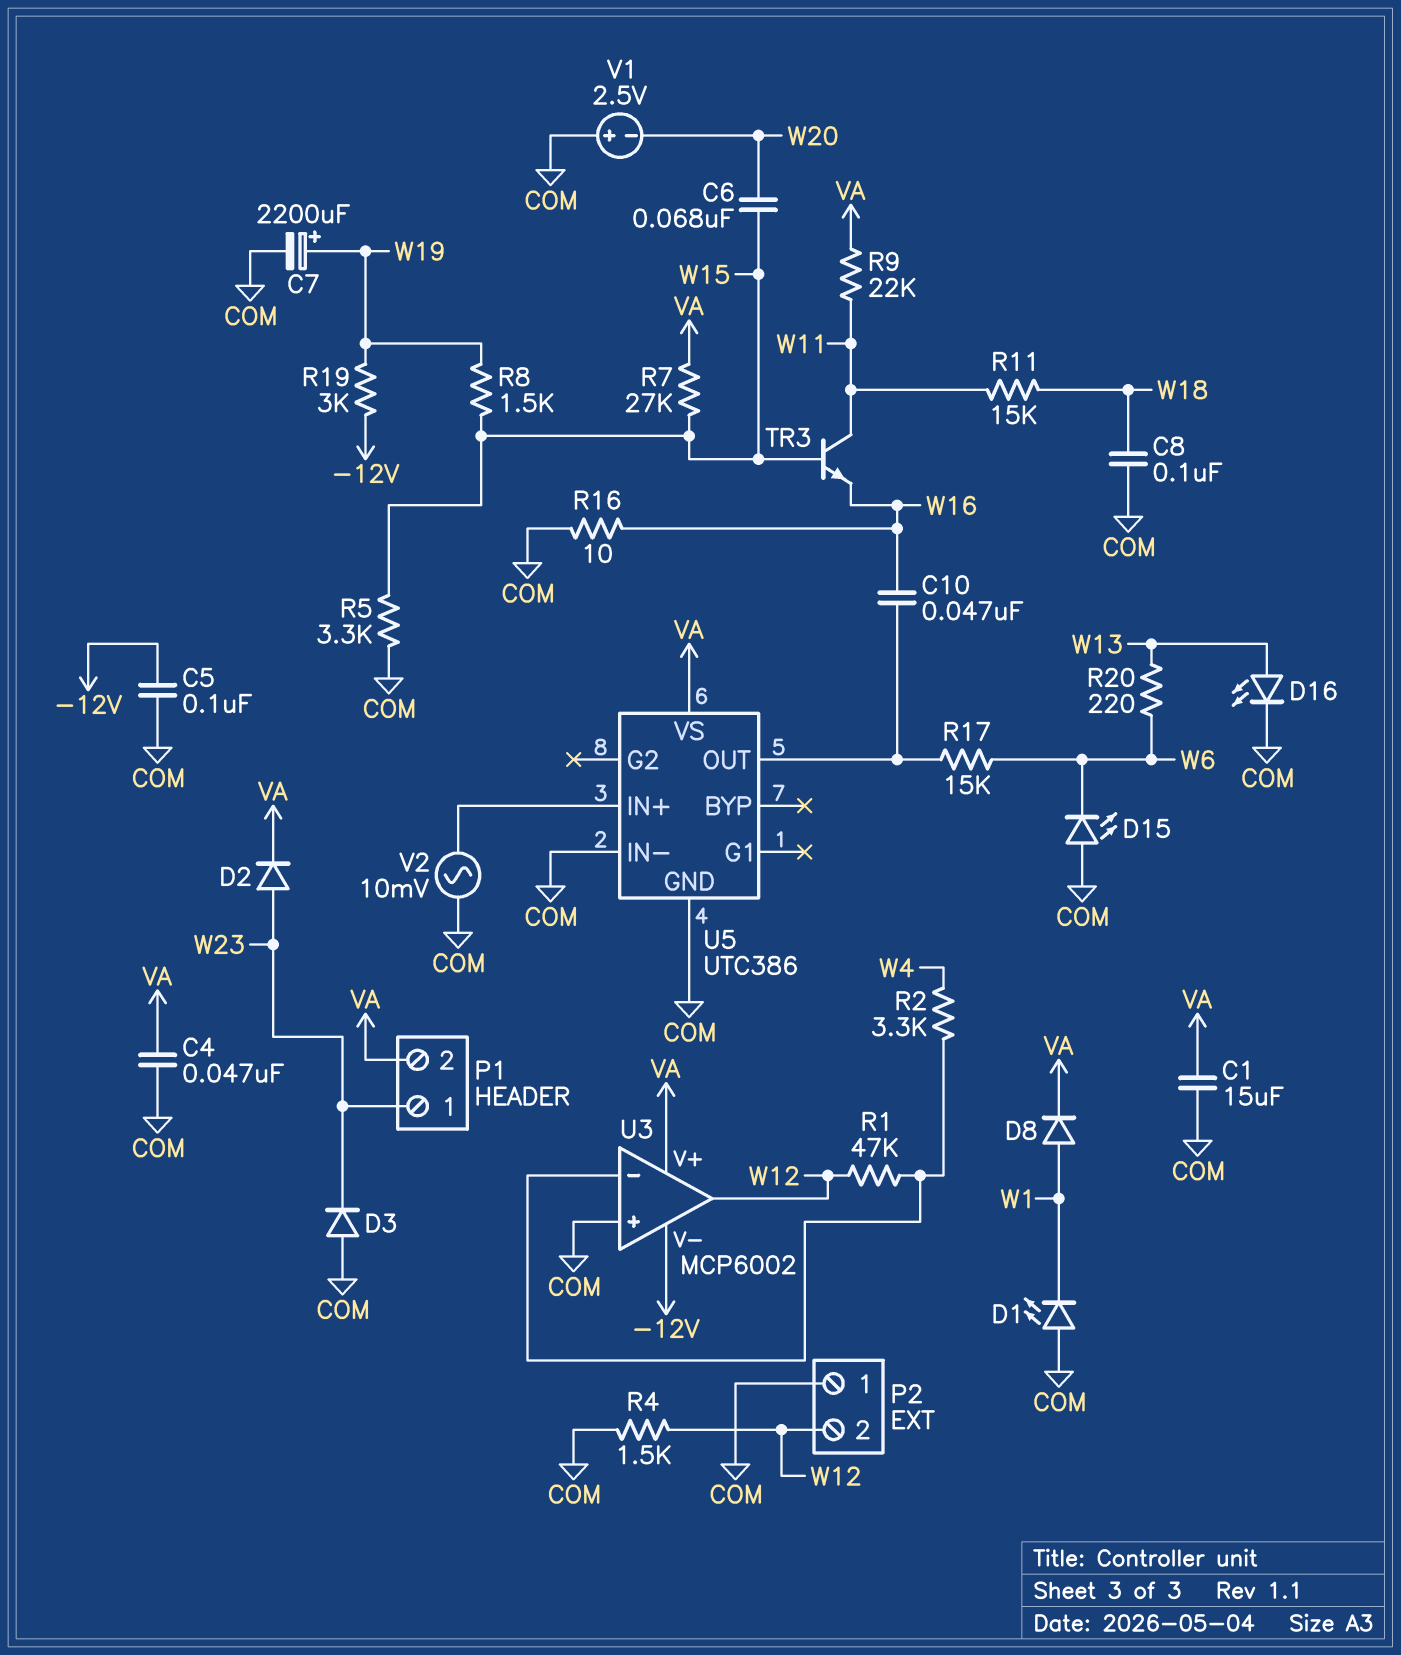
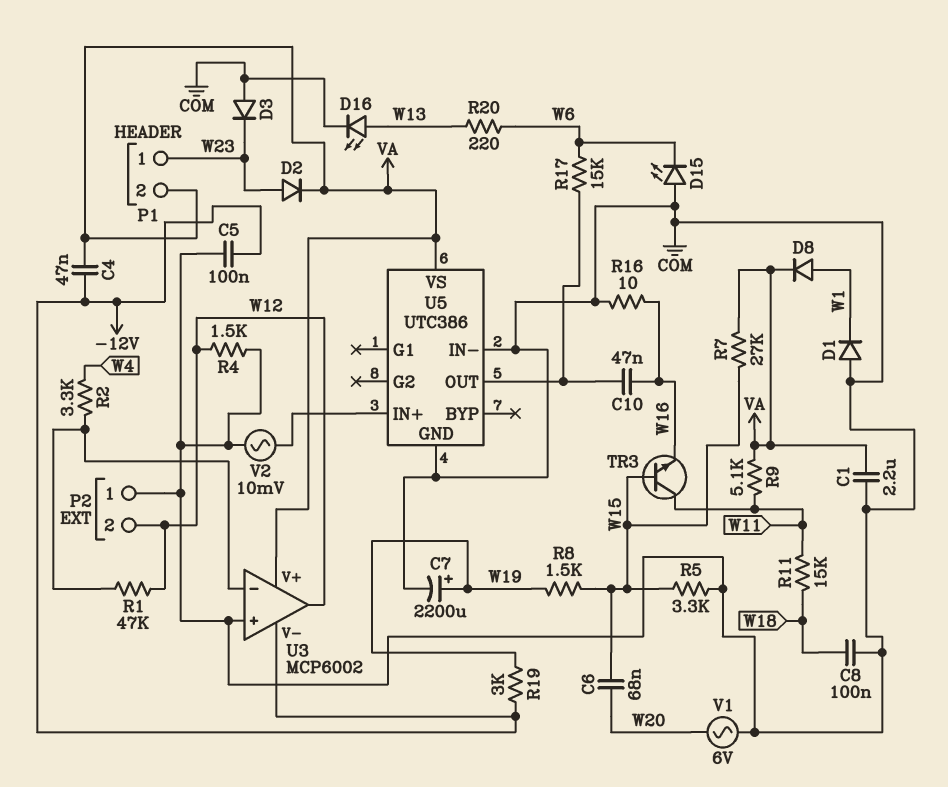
C1: 15uF (COM, VA) -> 2.2uF (COM, VA)
C4: 47nF (COM, VA) -> 47nF (-12V, VA)
D1: LED (A COM, K W1) -> diode (A COM, K W1)
R9: 22k (VA, W11) -> 5.1k (VA, W11)
V1: 2.5V (plus COM, minus W20) -> AC 6V (COM, W20)

